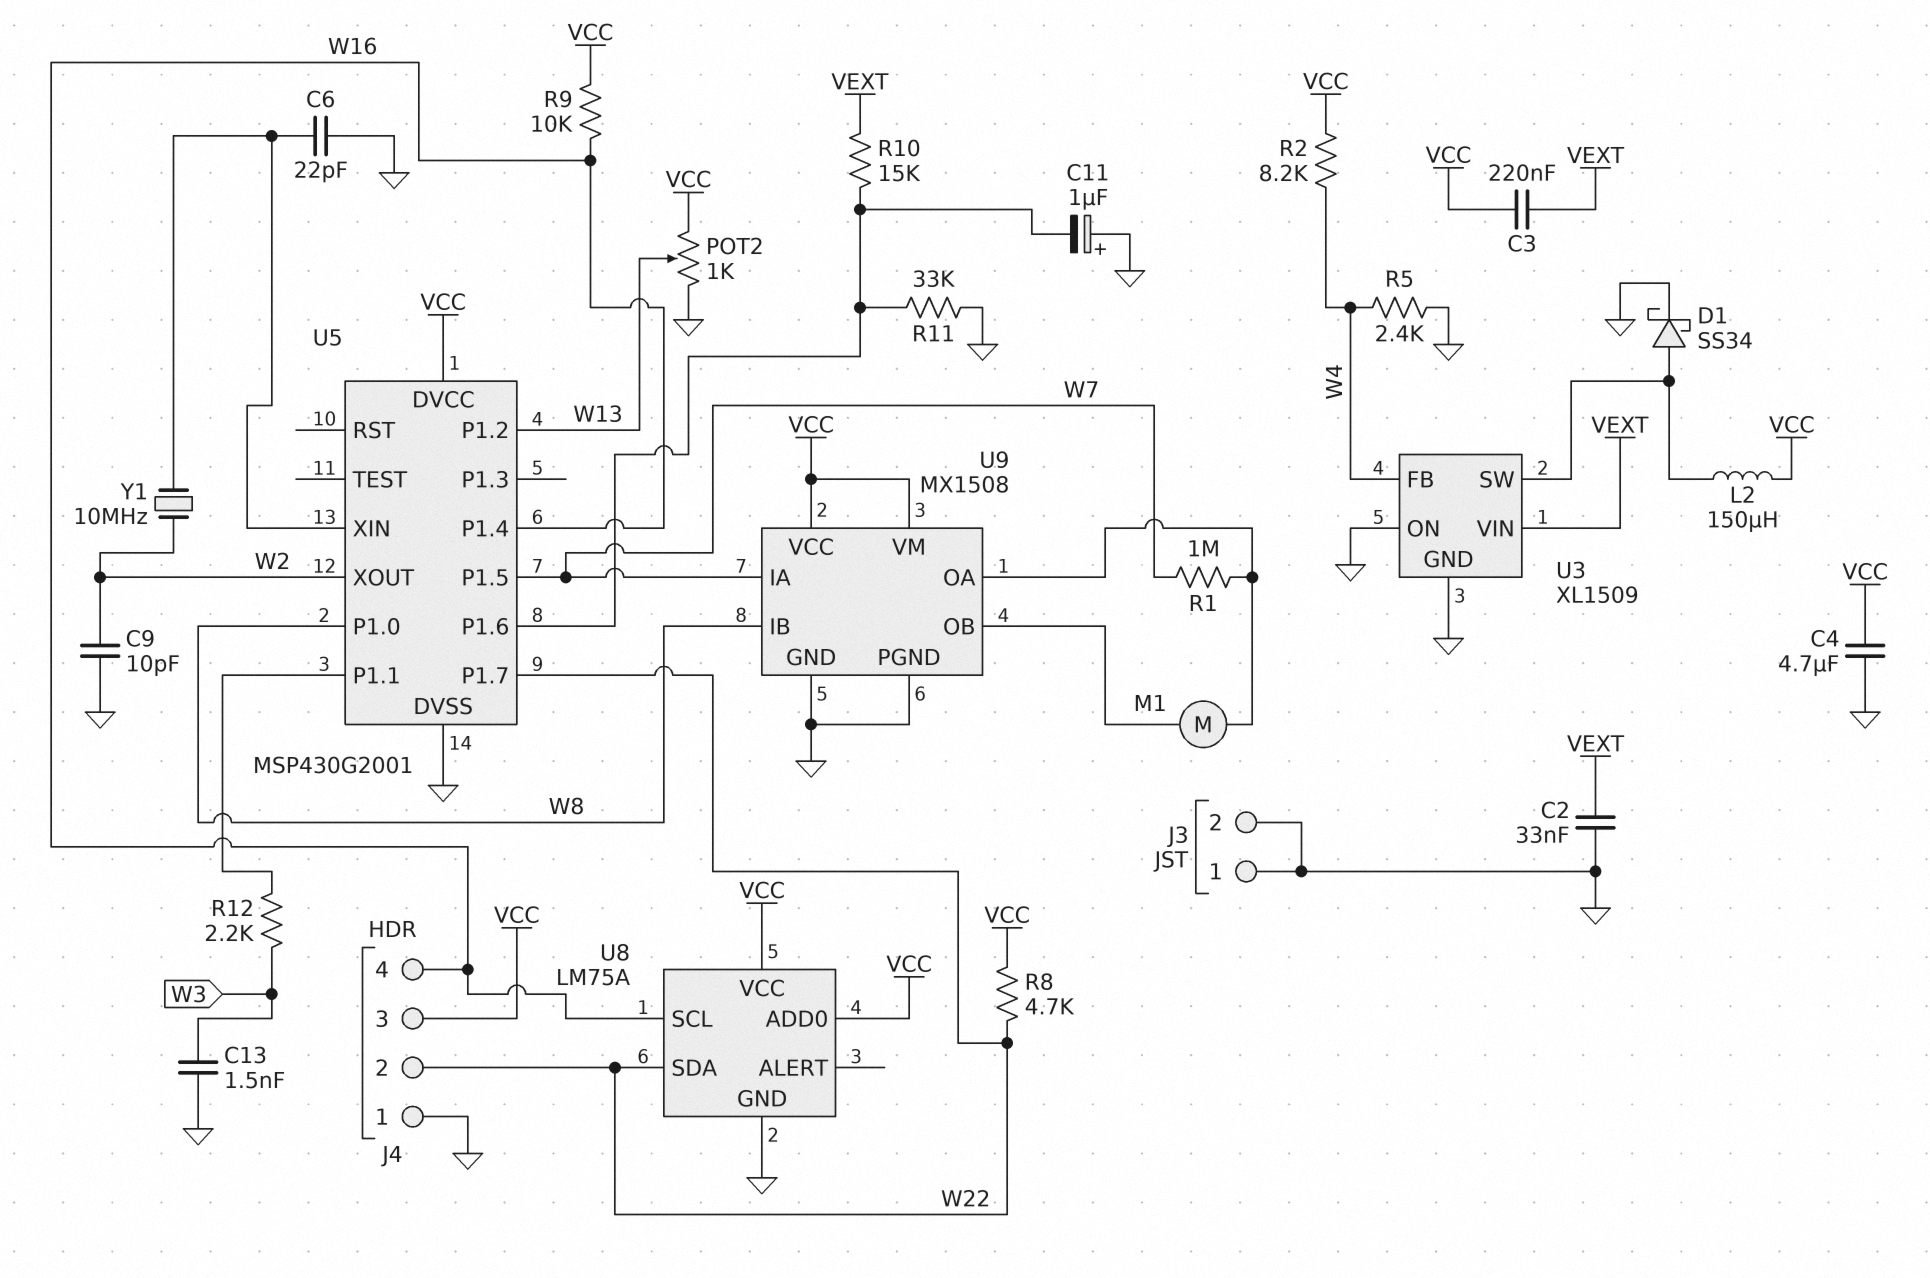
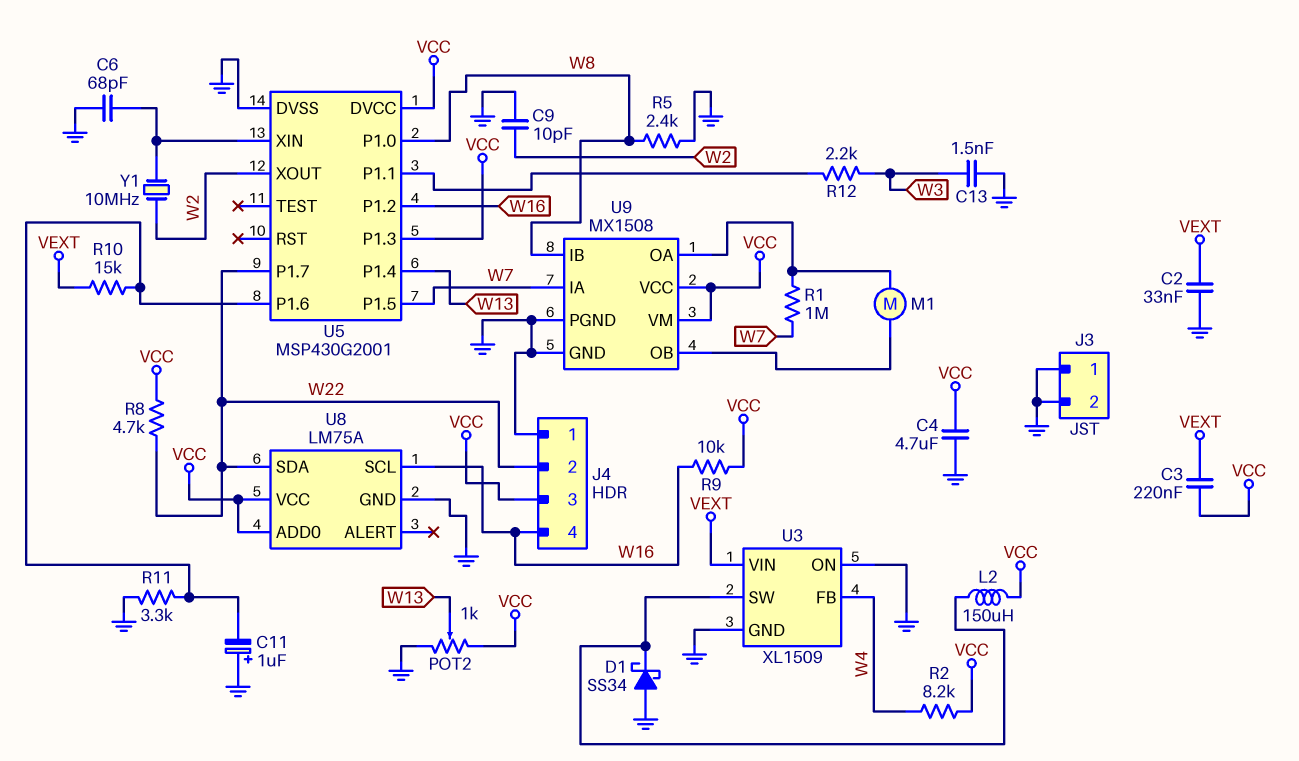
C6: 22pF (GND, U5/XIN) -> 68pF (GND, U5/XIN)
D1: schottky SS34 (A U3/SW, K GND) -> schottky SS34 (A GND, K U3/SW)
R5: 2.4k (GND, W4) -> 2.4k (GND, W8)
R11: 33k (GND, U5/P1.6) -> 3.3k (GND, U5/P1.6)
U5 pin P1.2: W13 -> W16
U5 pin P1.3: none -> VCC
U5 pin P1.4: W16 -> W13

